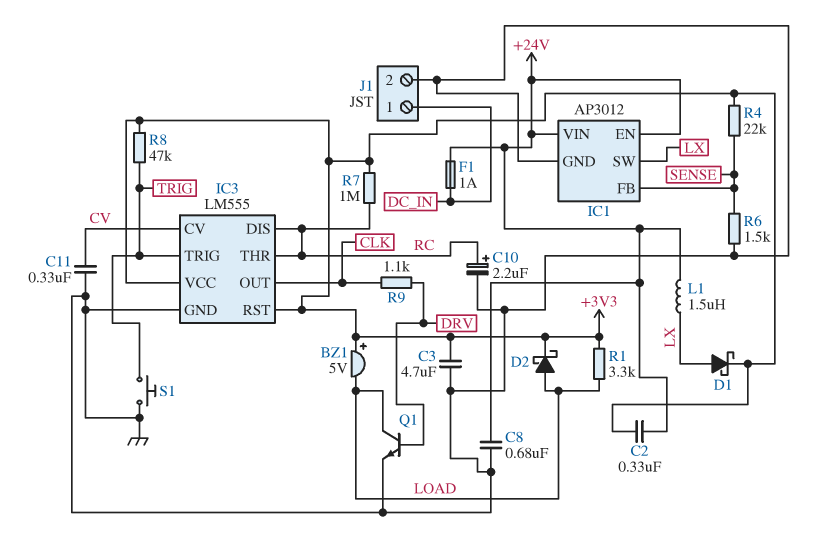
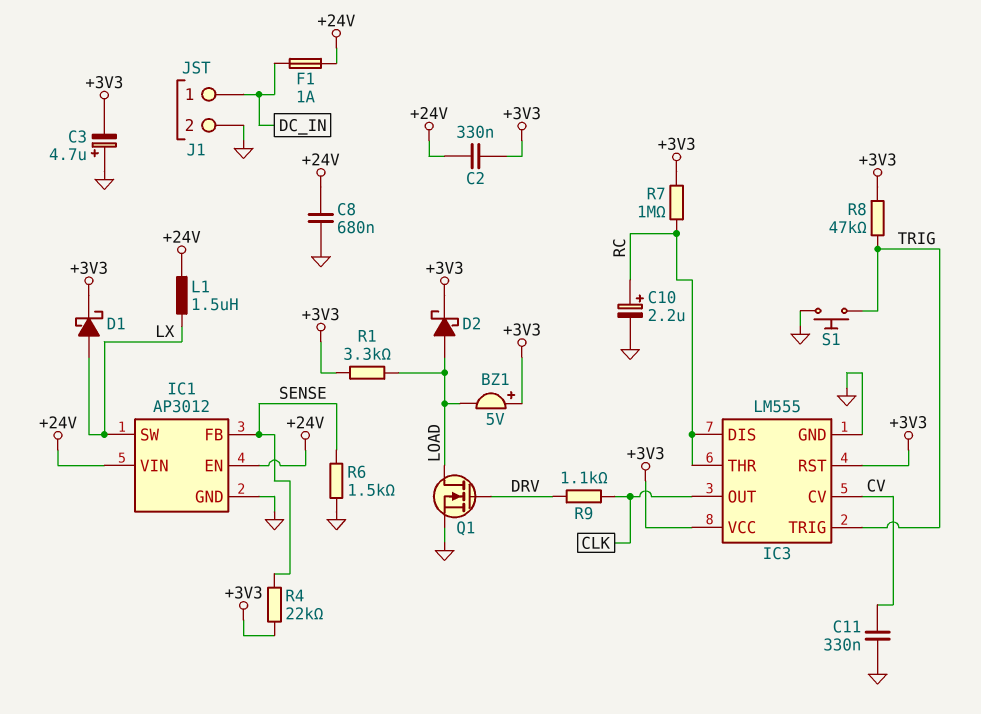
C3: 4.7uF (+3V3, GND) -> 4.7uF (plus GND, minus +3V3)
Q1: NPN (B DRV, C LOAD, E GND) -> NMOS (G DRV, D LOAD, S GND)

